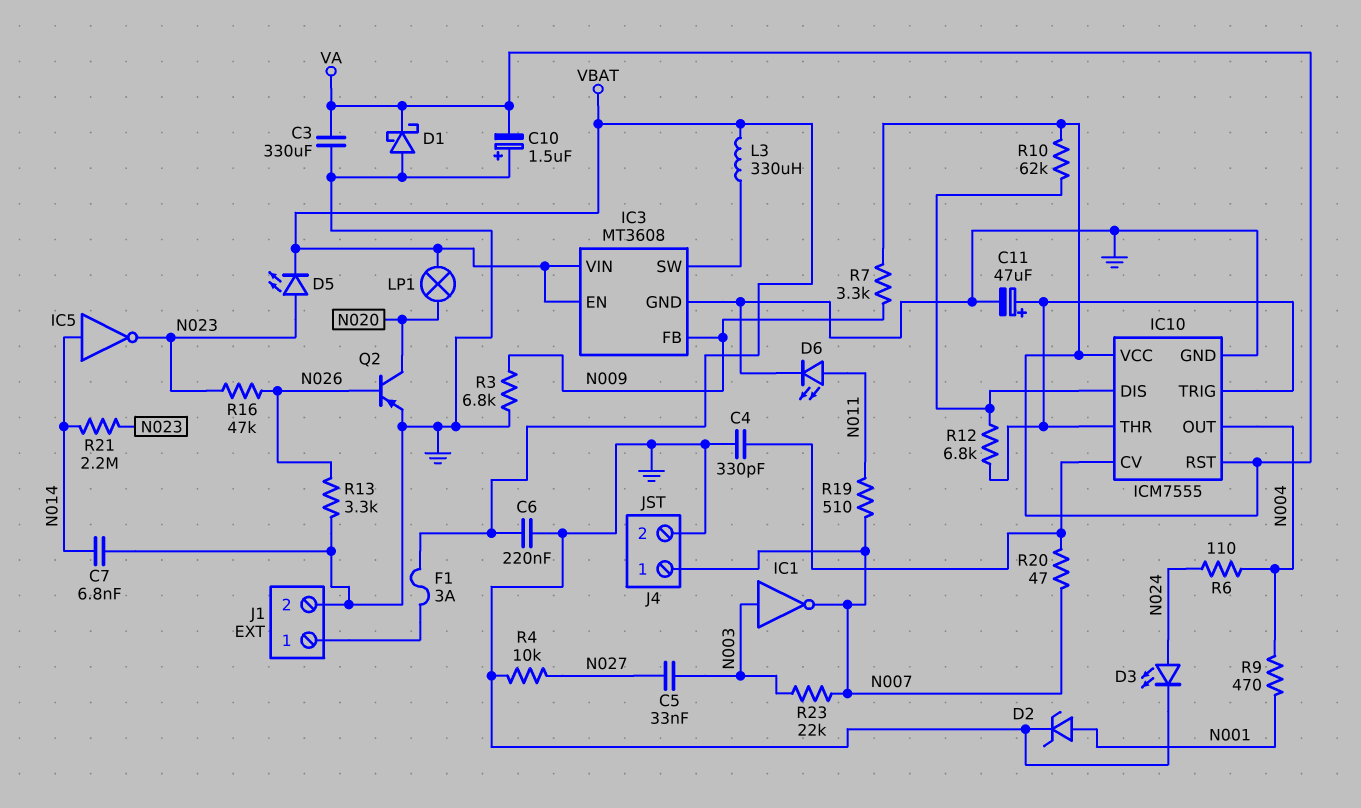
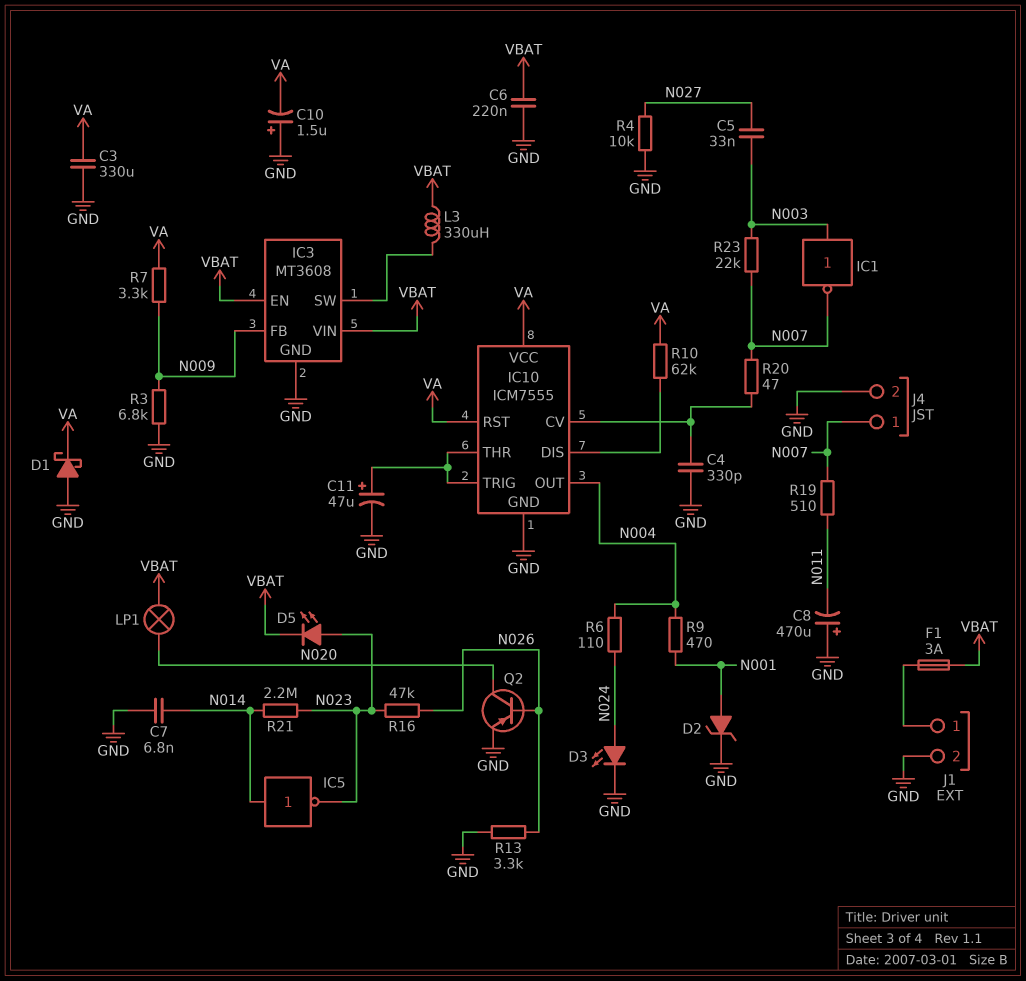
C8: none -> 470uF (plus GND, minus N011)
D6: LED (A N011, K GND) -> none
R12: 6.8k (IC10/DIS, IC10/THR) -> none

